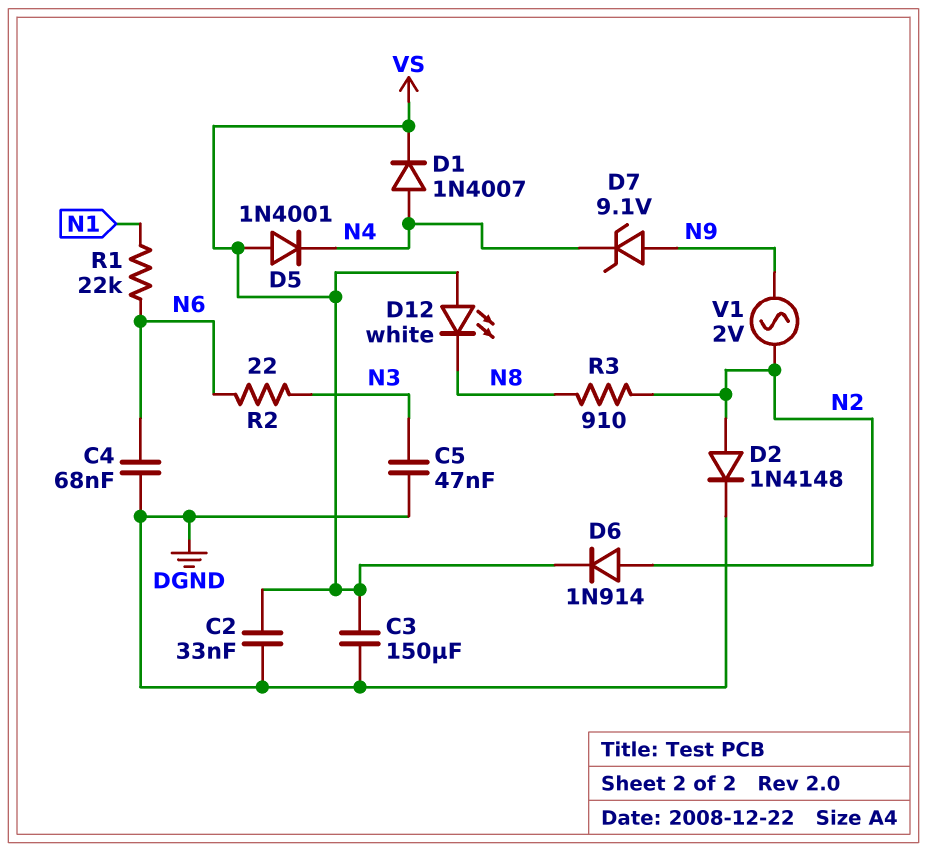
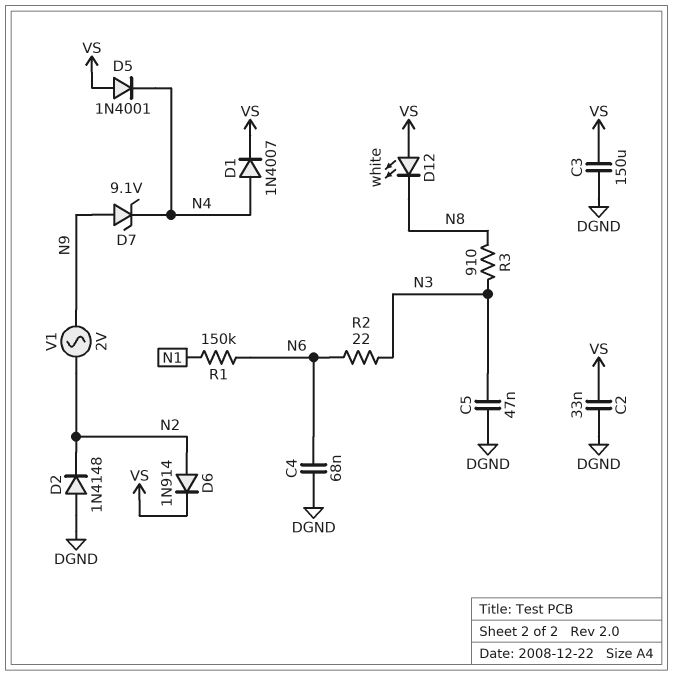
D2: diode 1N4148 (A N2, K DGND) -> diode 1N4148 (A DGND, K N2)
R1: 22k (N1, N6) -> 150k (N1, N6)
R3: 910 (N2, N8) -> 910 (N3, N8)

